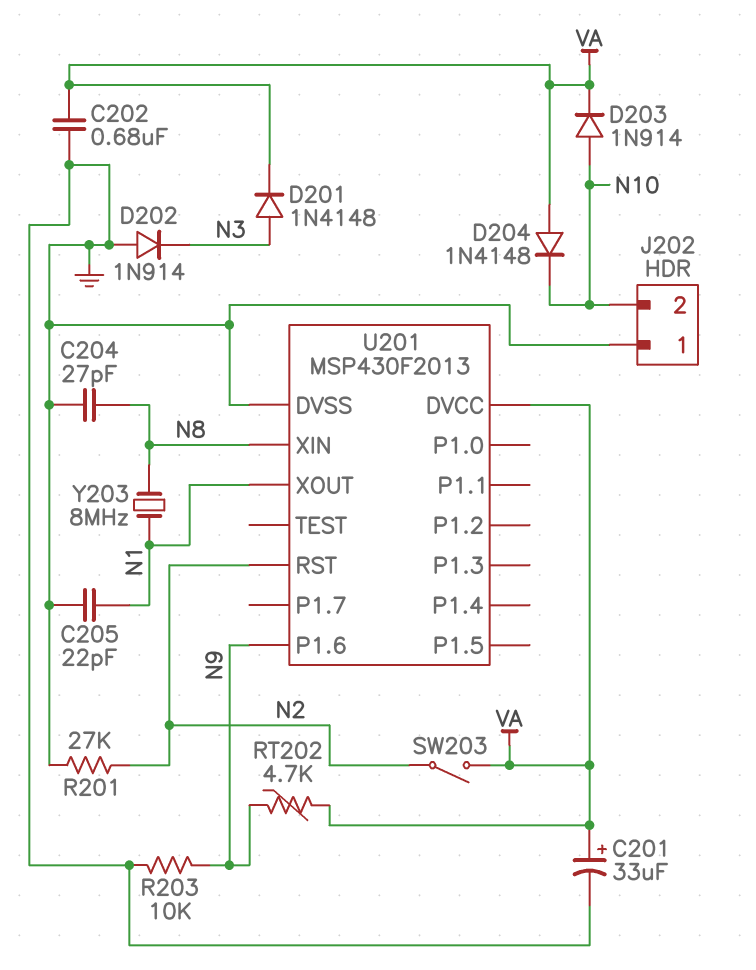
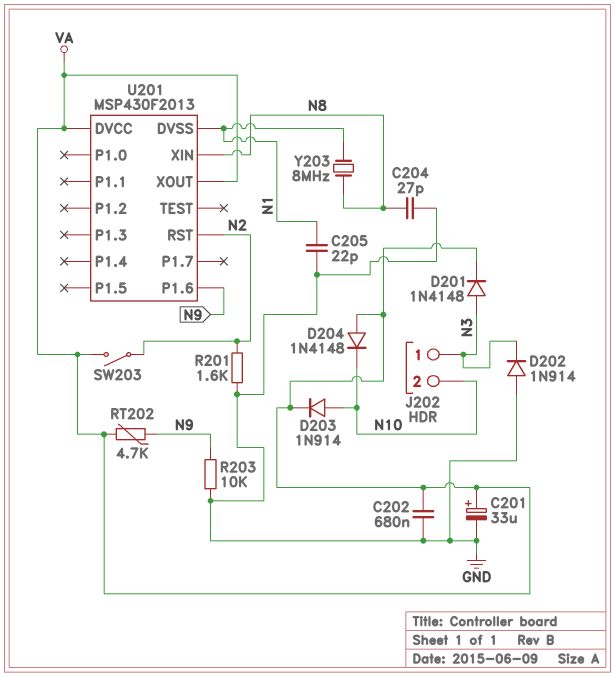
J202 pin 1: GND -> N3
R201: 27k (GND, N2) -> 1.6k (GND, N2)
U201 pin DVSS: GND -> N1
U201 pin XOUT: N1 -> VA

